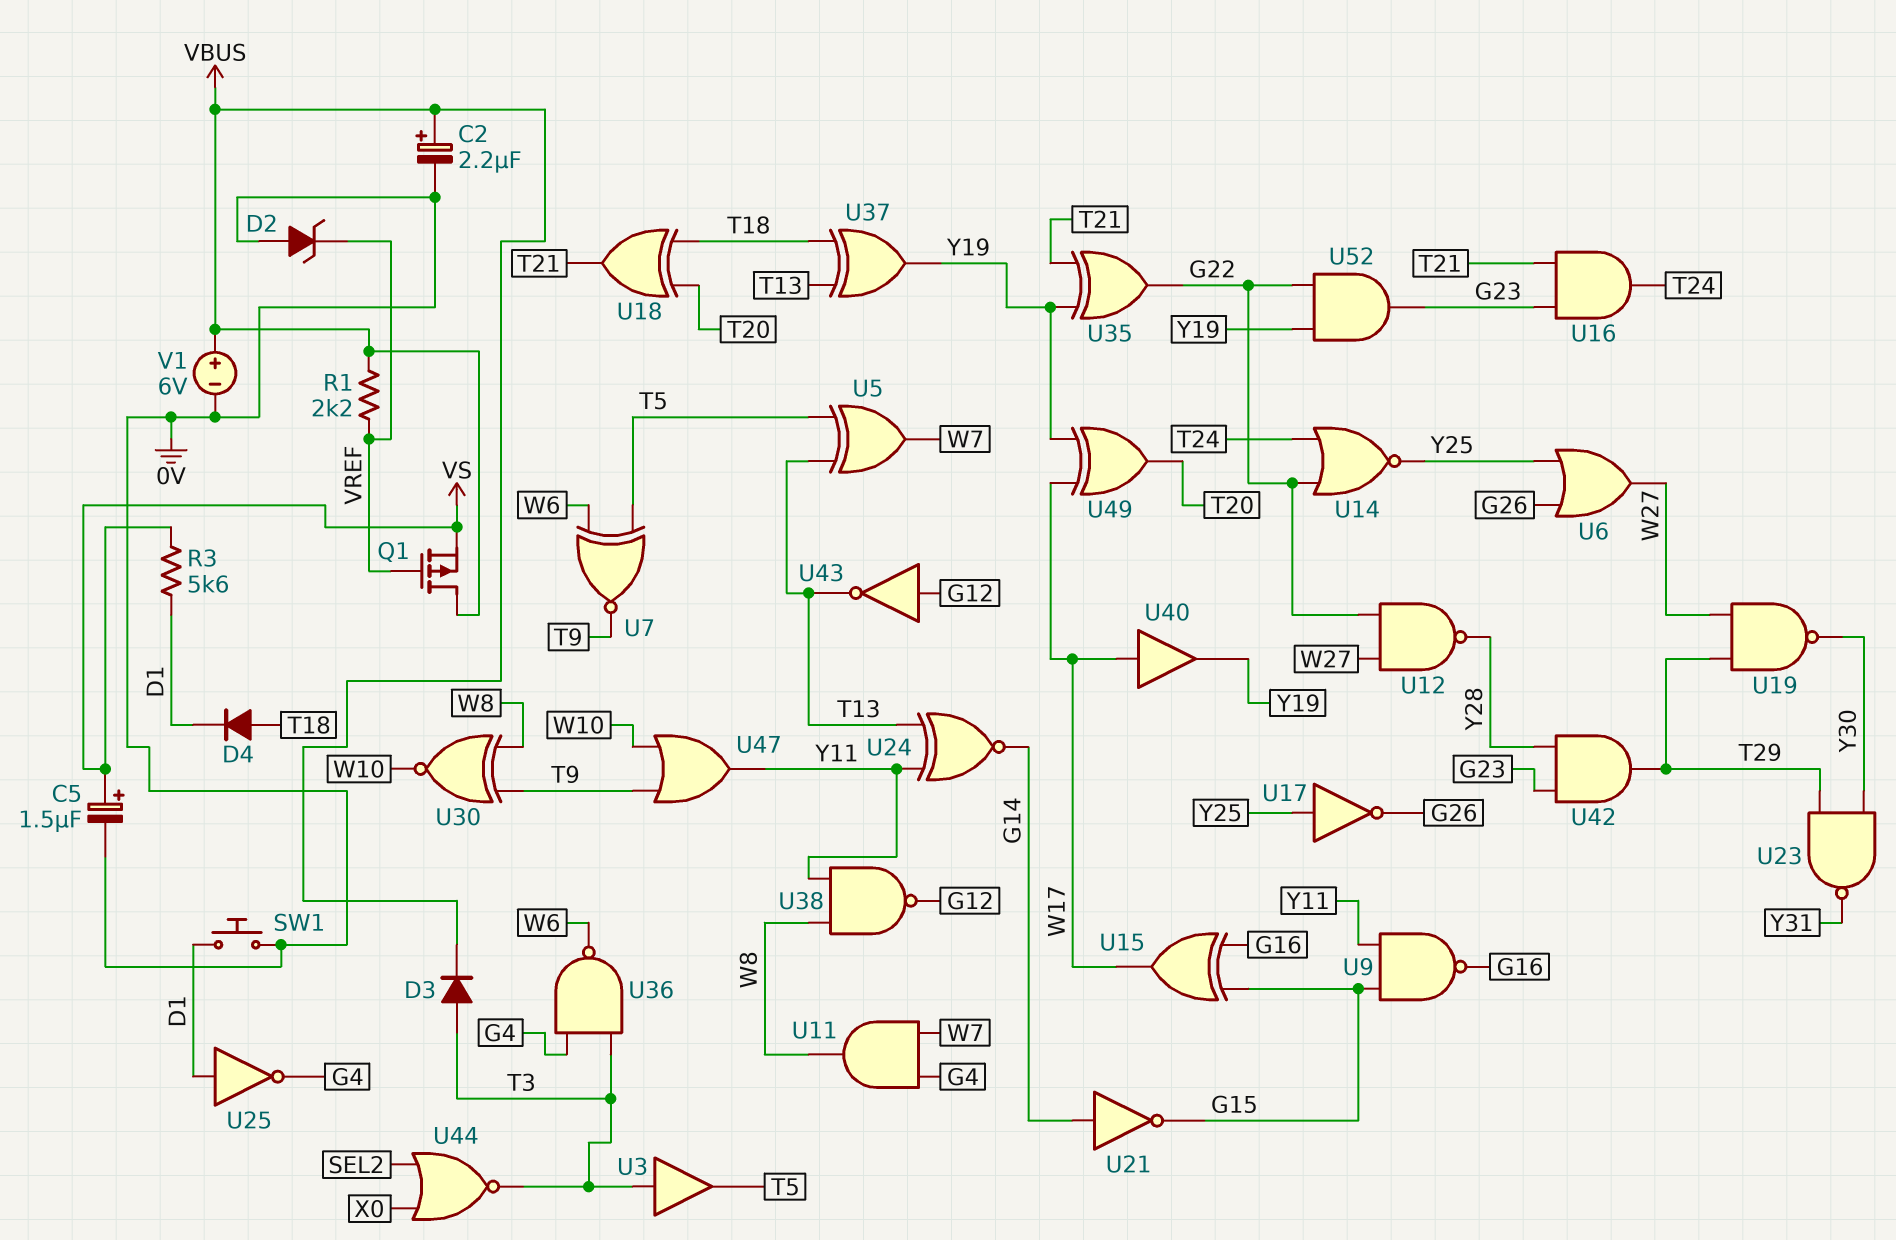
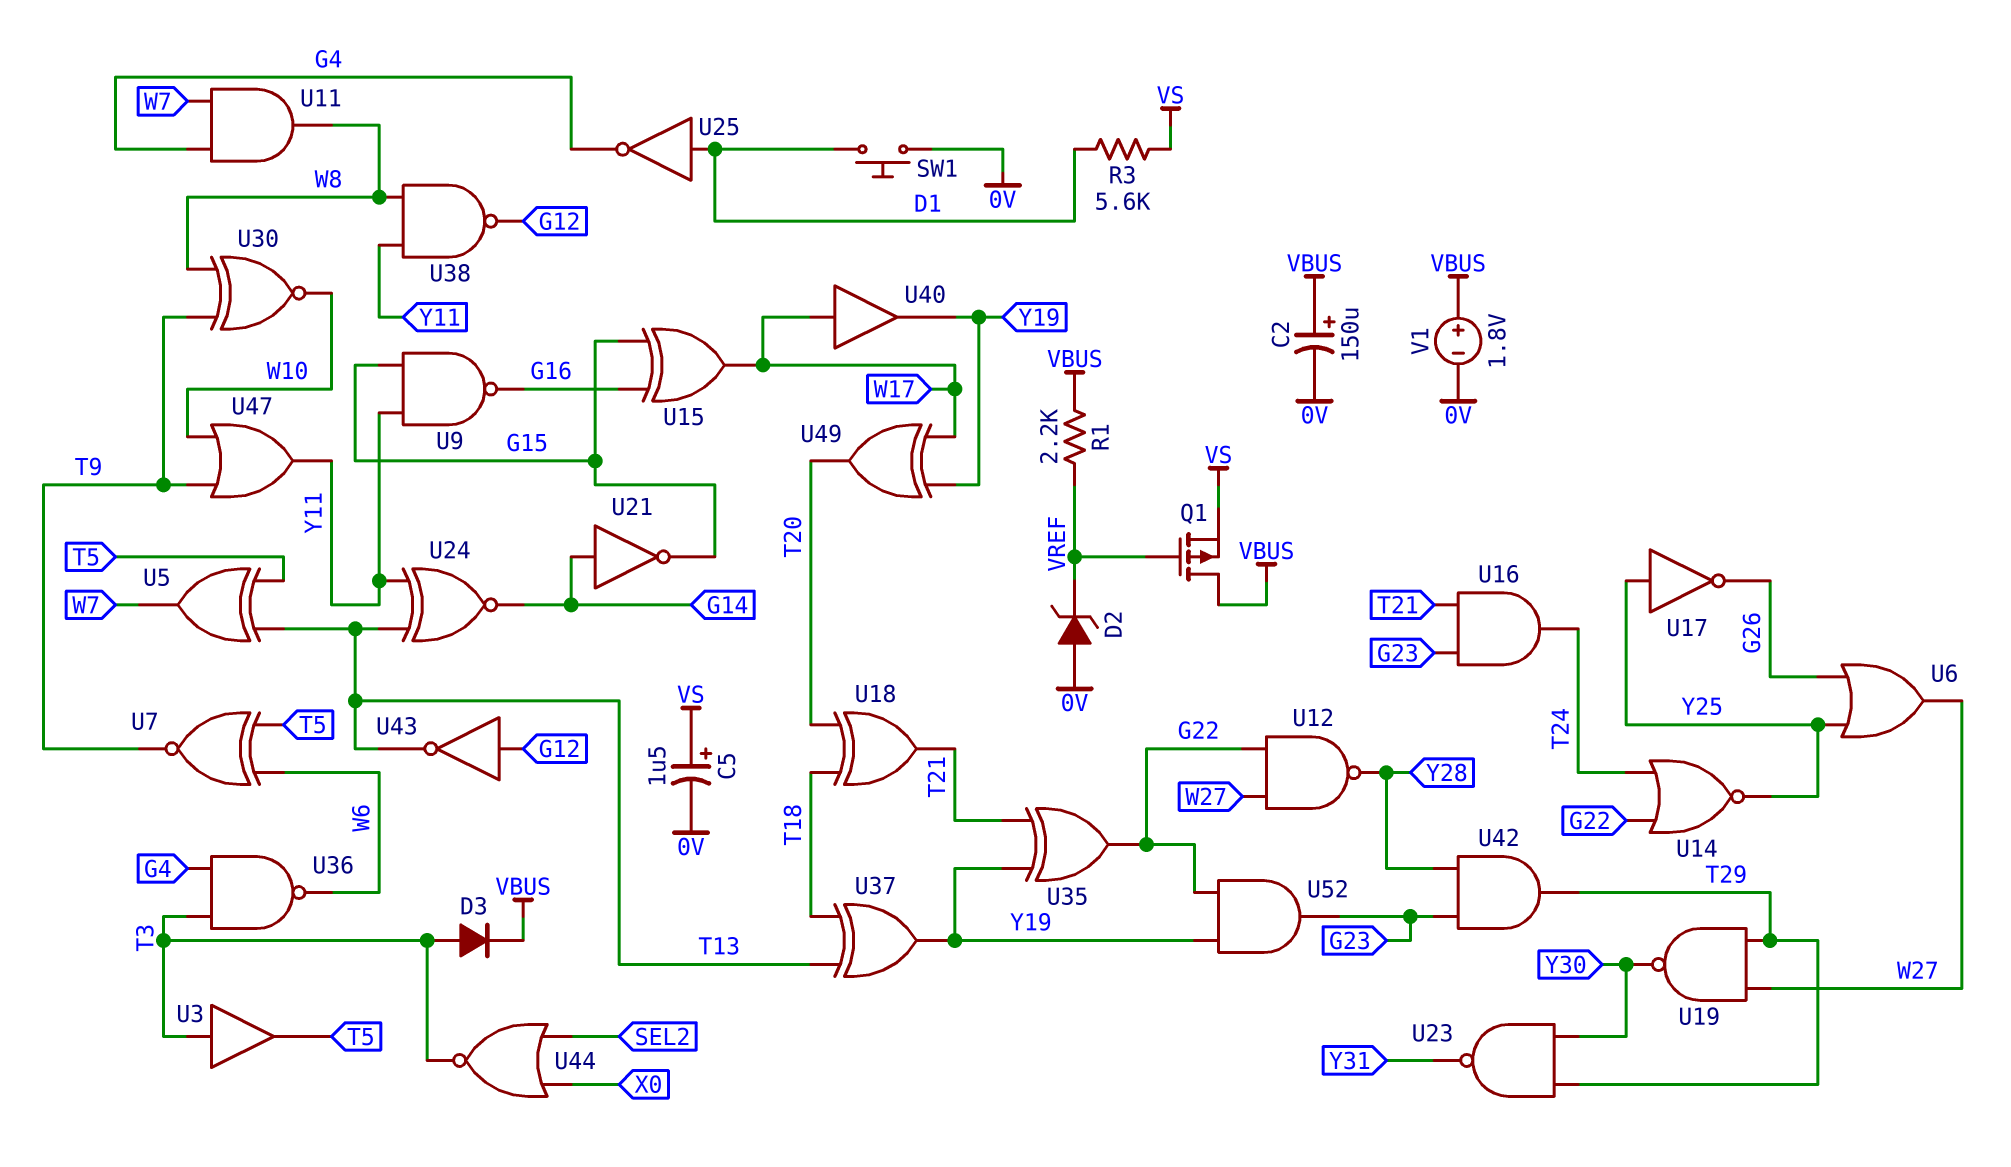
C2: 2.2uF (plus VBUS, minus 0V) -> 150uF (plus VBUS, minus 0V)
D4: diode (A T18, K D1) -> none
V1: 6V (plus VBUS, minus 0V) -> 1.8V (plus VBUS, minus 0V)

